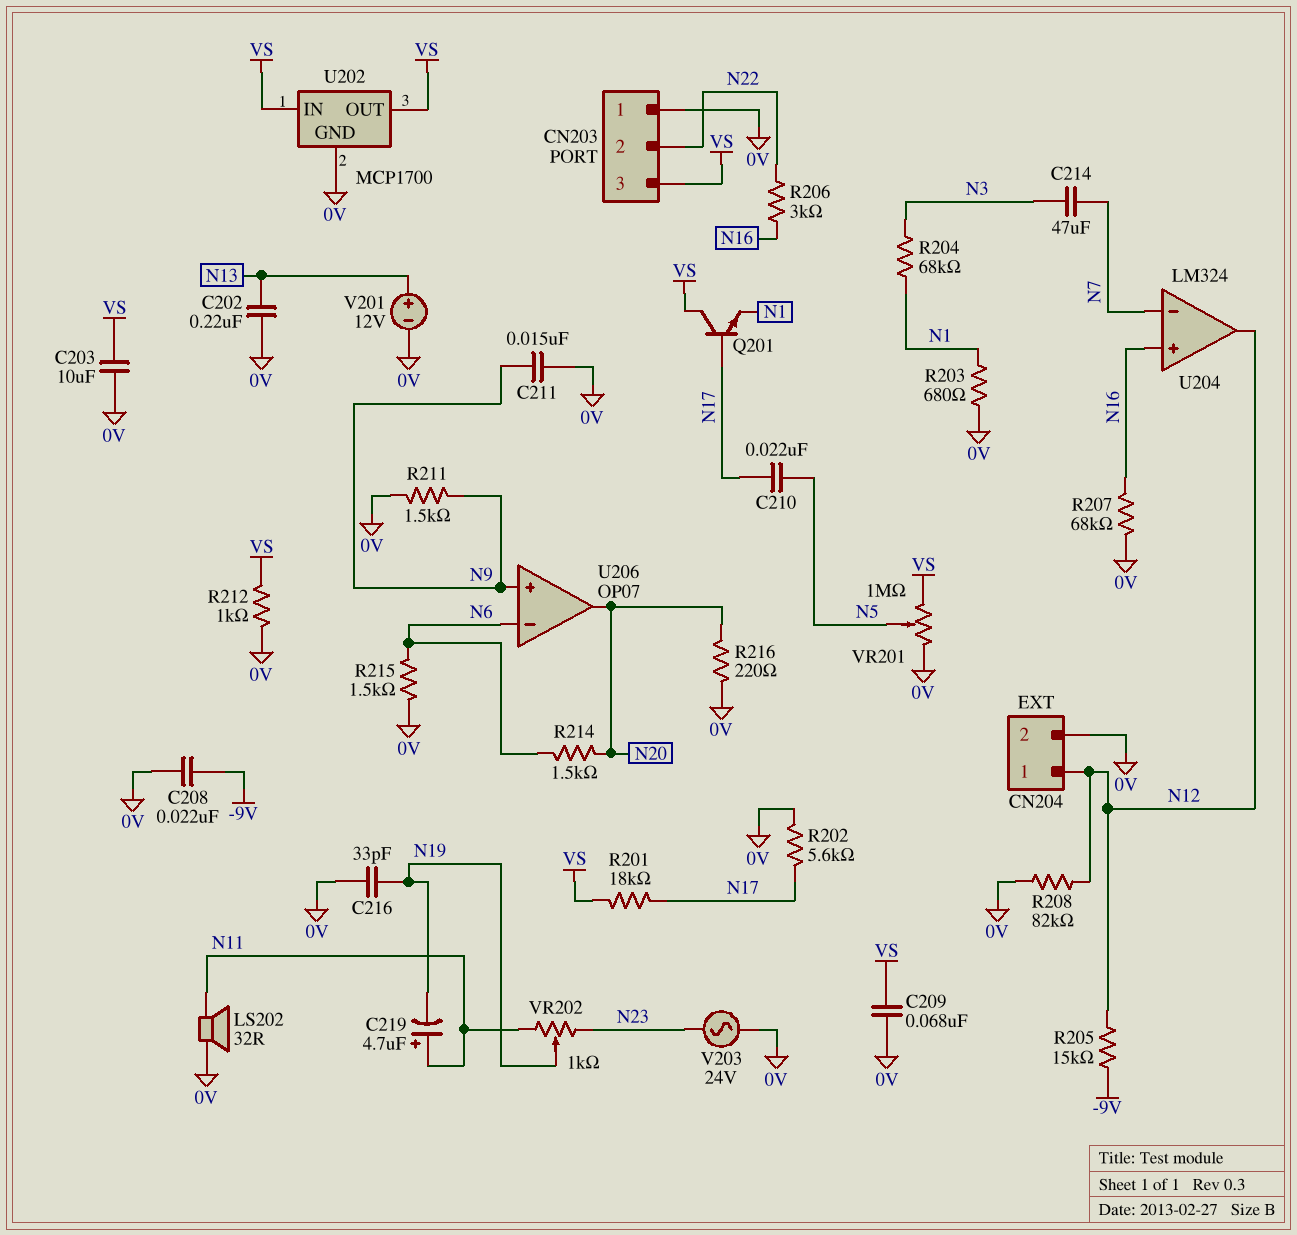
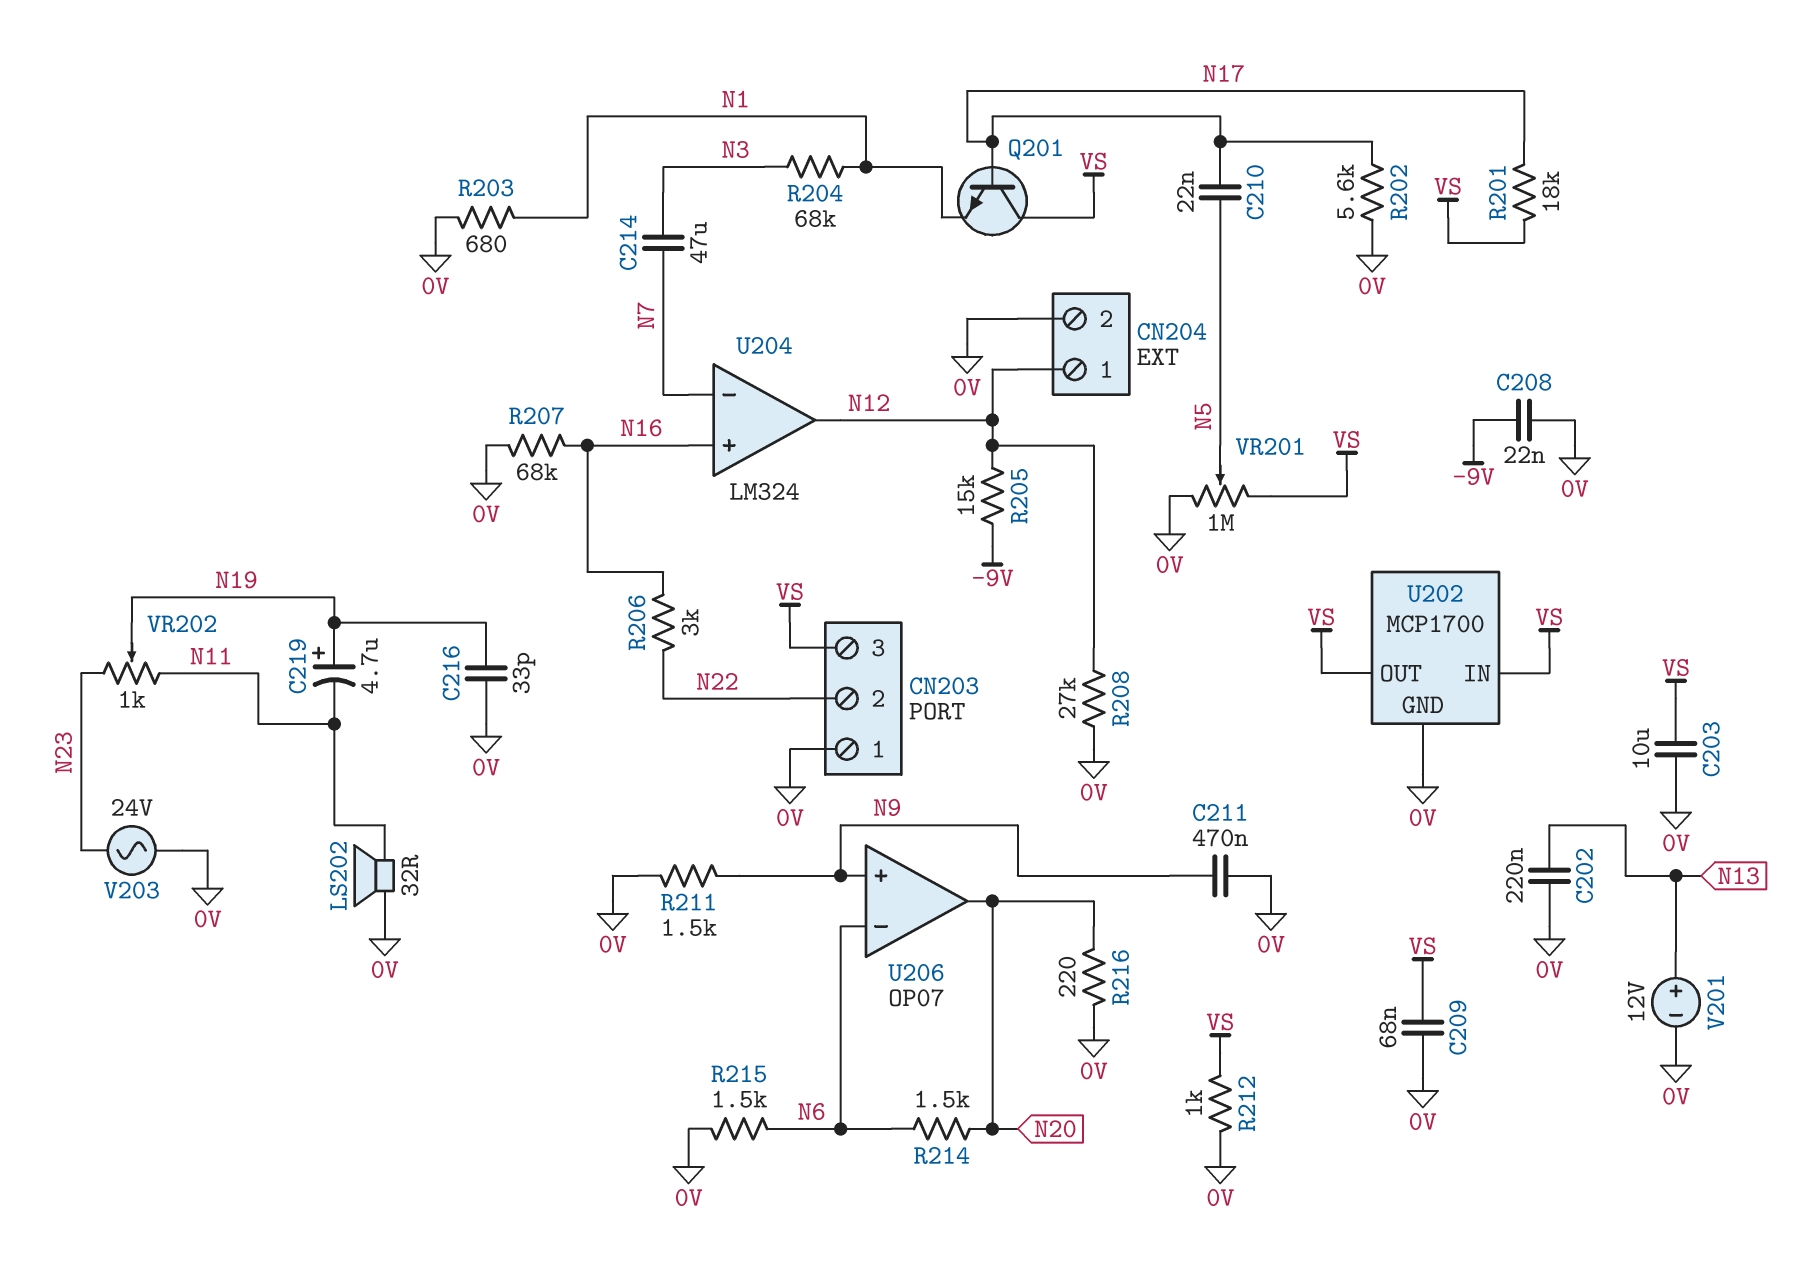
C211: 15nF (0V, N9) -> 470nF (0V, N9)
C219: 4.7uF (plus N11, minus N19) -> 4.7uF (plus N19, minus N11)
R208: 82k (0V, N12) -> 27k (0V, N12)

